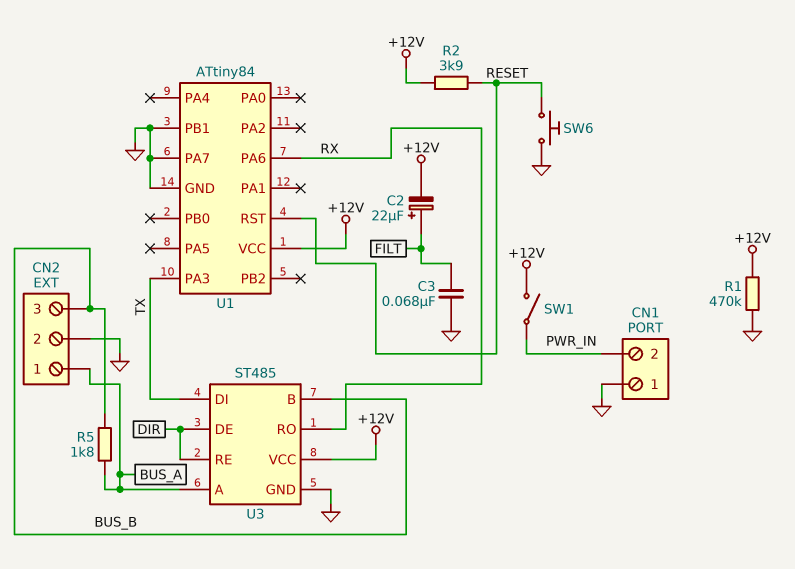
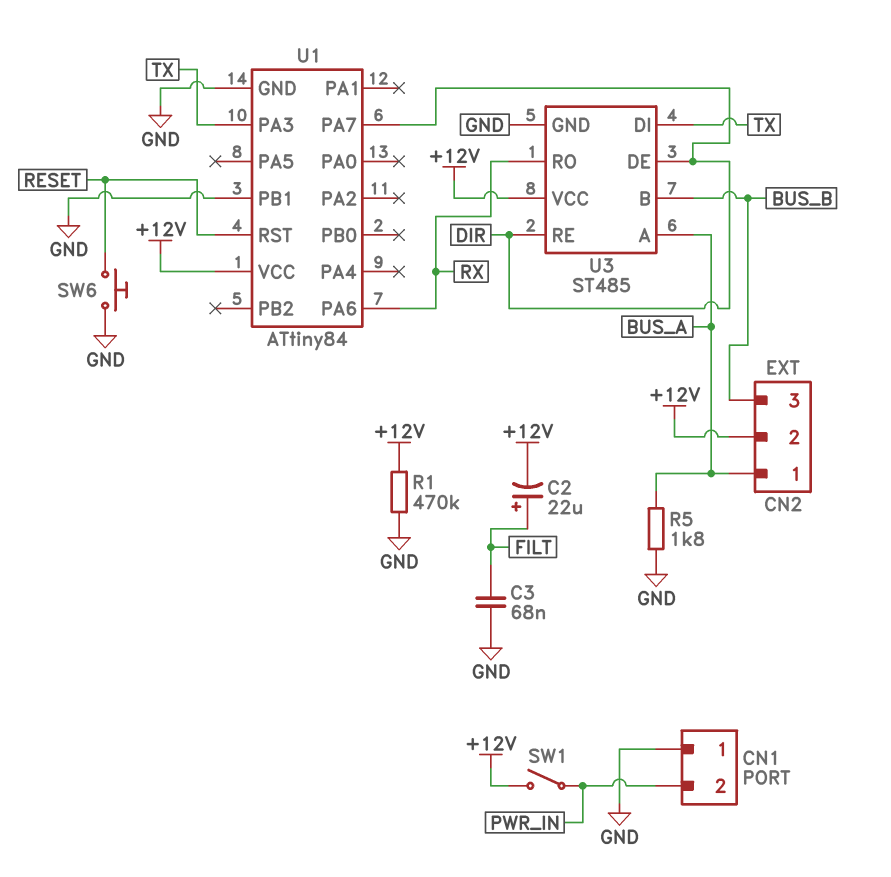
CN2 pin 2: GND -> +12V
R2: 3.9k (+12V, RESET) -> none
R5: 1.8k (BUS_A, BUS_B) -> 1.8k (BUS_A, GND)
U1 pin PA7: GND -> DIR

